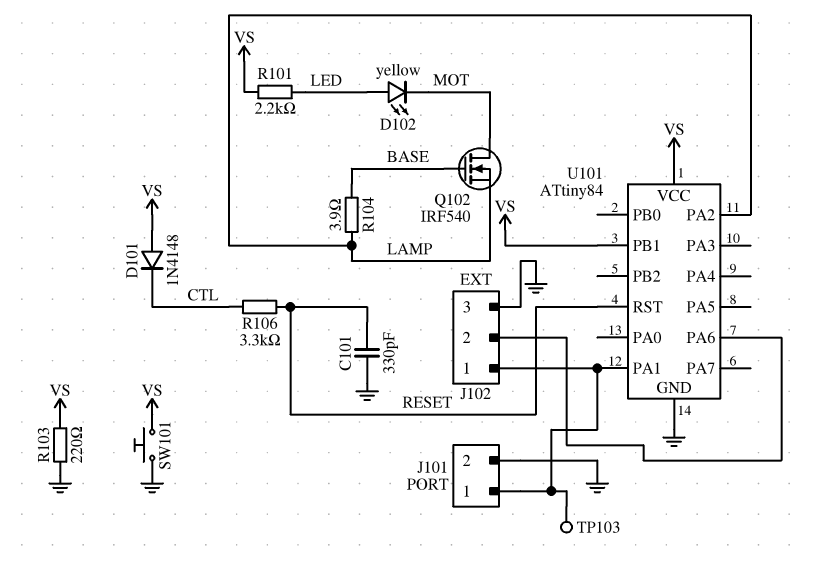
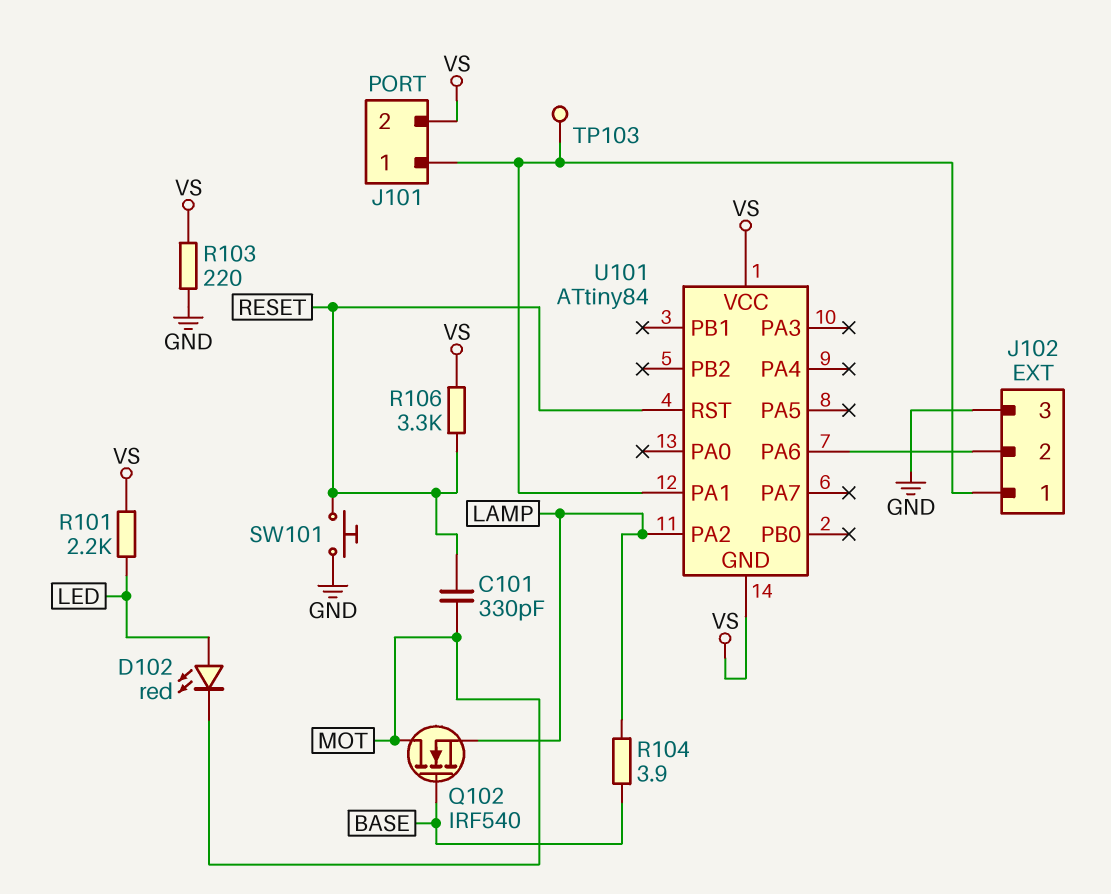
C101: 330pF (GND, RESET) -> 330pF (MOT, RESET)
D101: diode 1N4148 (A VS, K CTL) -> none
D102: LED yellow (A LED, K MOT) -> LED red (A LED, K MOT)
J101 pin 2: GND -> VS
R106: 3.3k (CTL, RESET) -> 3.3k (RESET, VS)
SW101: button (GND, VS) -> button (GND, RESET)
U101 pin GND: GND -> VS
U101 pin PB1: VS -> none

